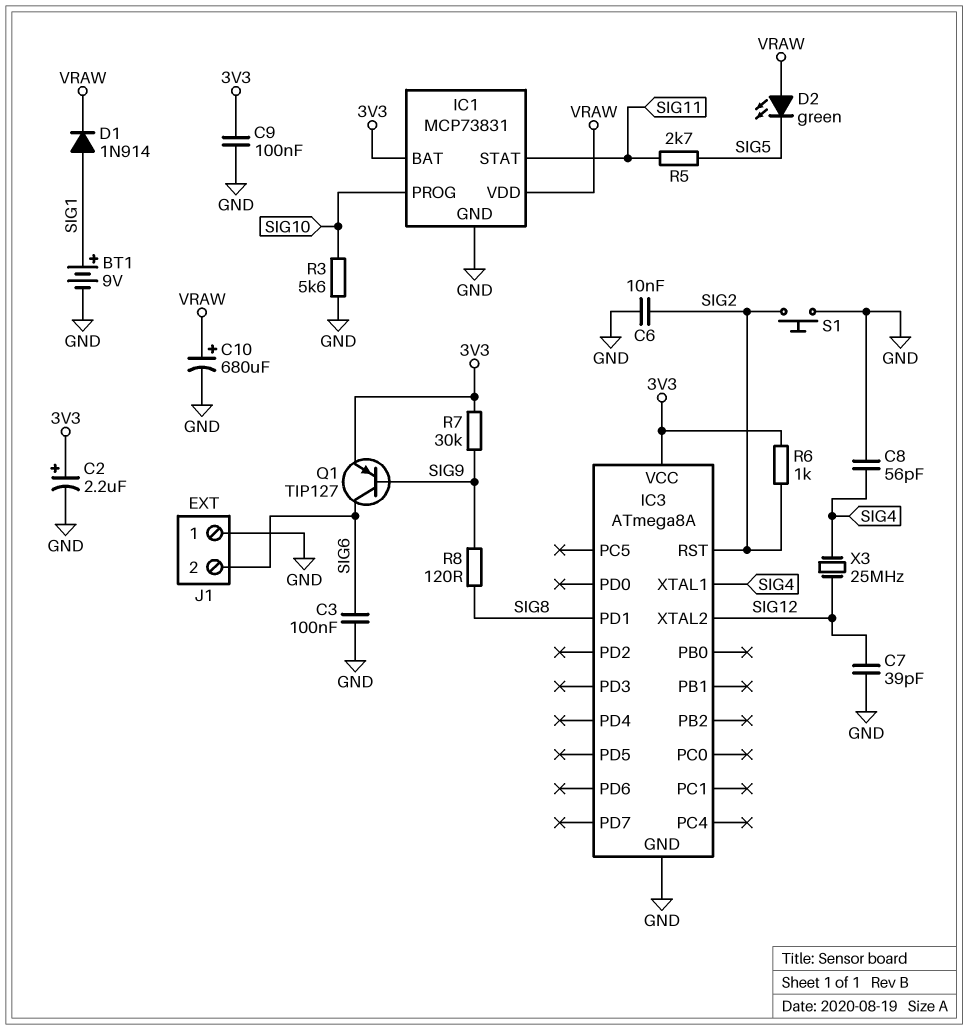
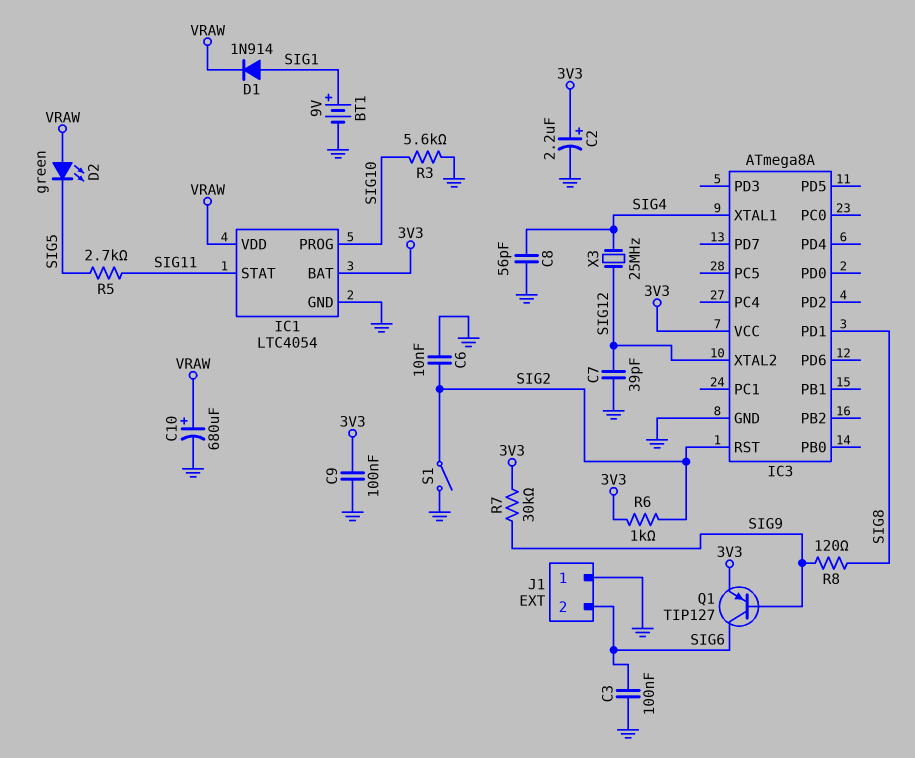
IC1: MCP73831 -> LTC4054
S1: button (GND, SIG2) -> switch (GND, SIG2)

